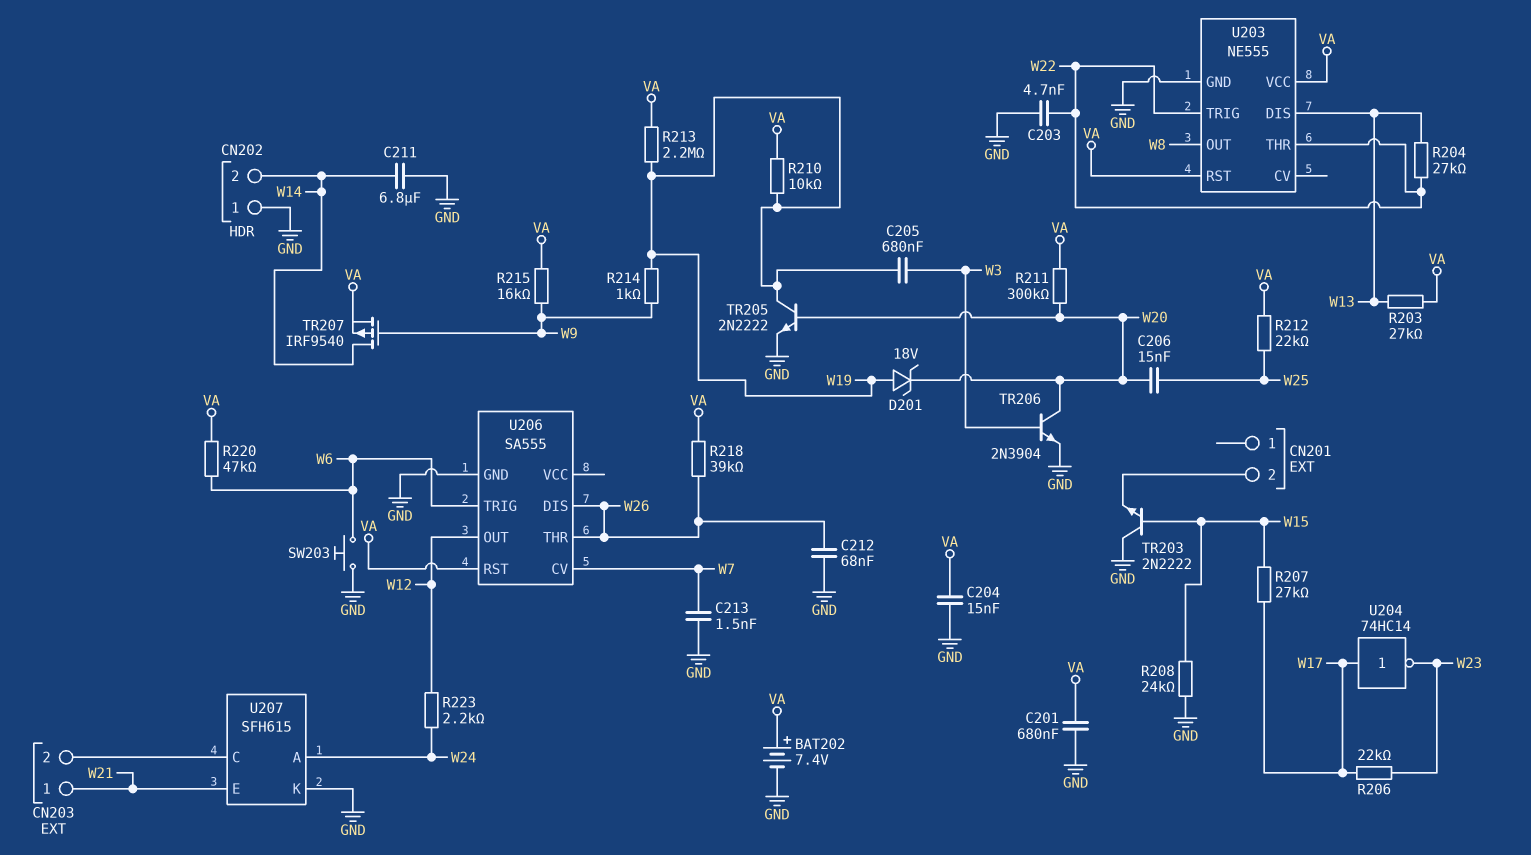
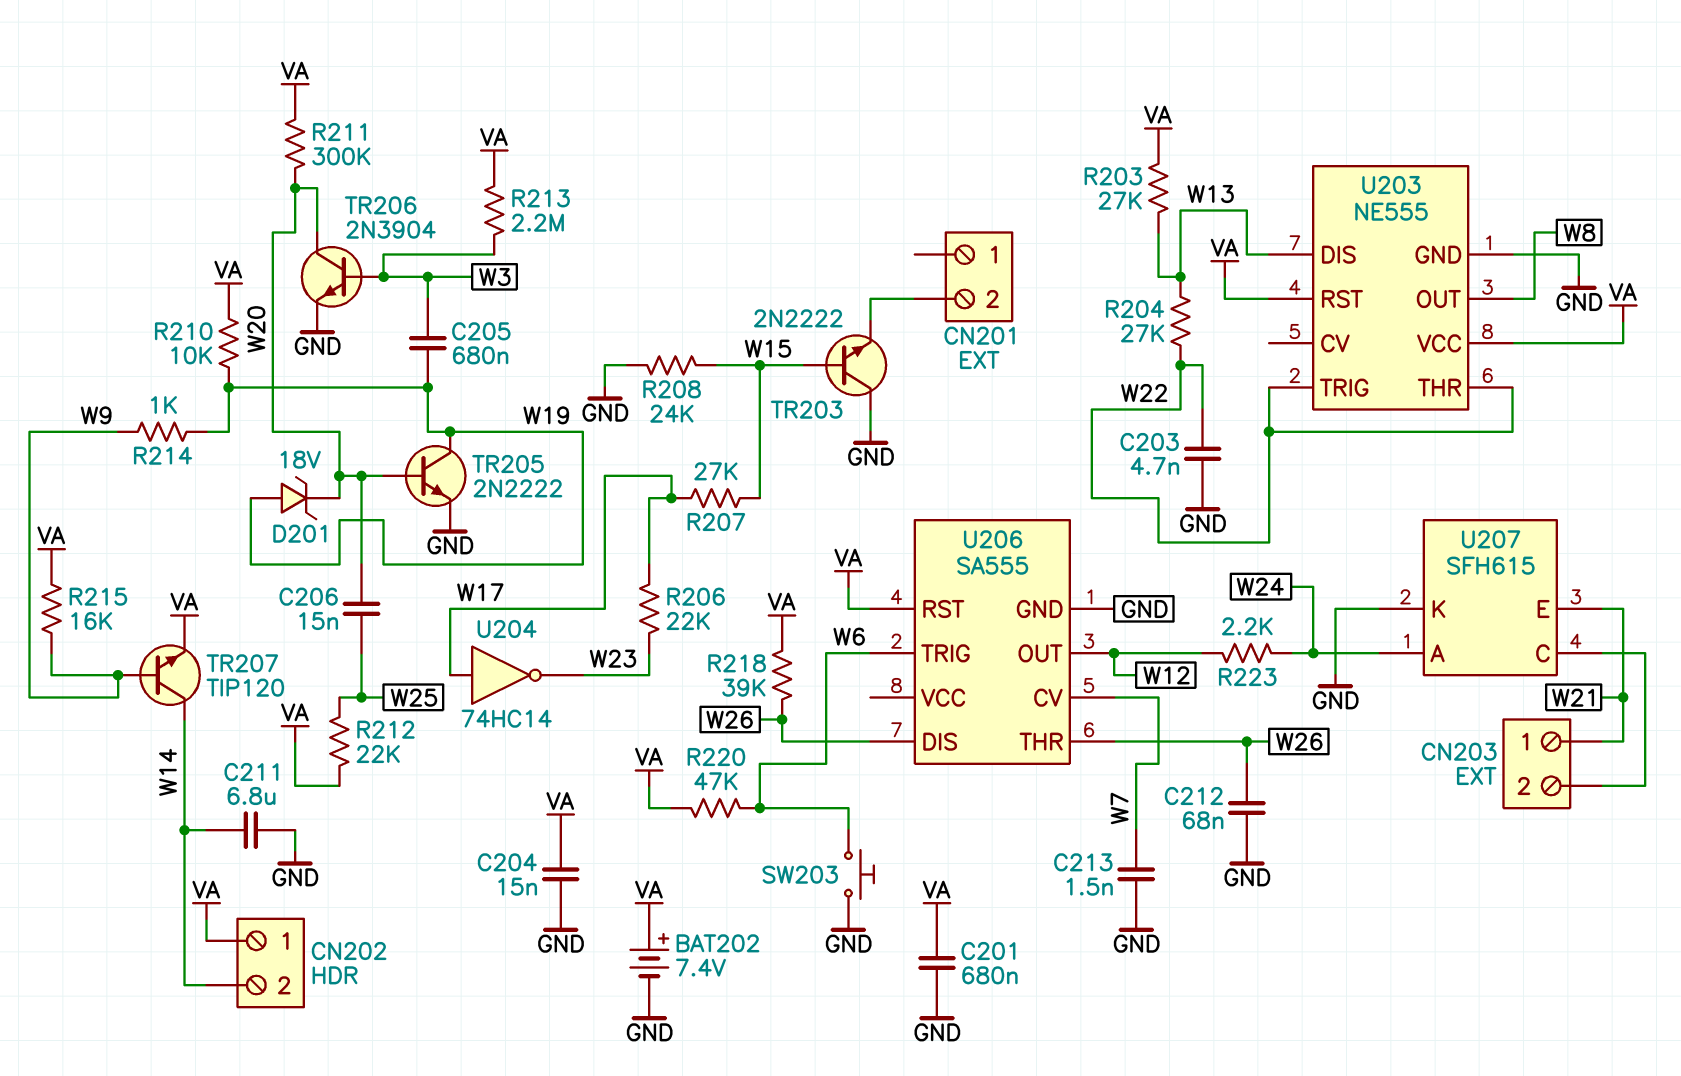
CN202 pin 1: GND -> VA
R213: 2.2M (VA, W19) -> 2.2M (VA, W3)
TR207: PMOS IRF9540 (G W9, D W14, S VA) -> NPN TIP120 (B W9, C W14, E VA)

